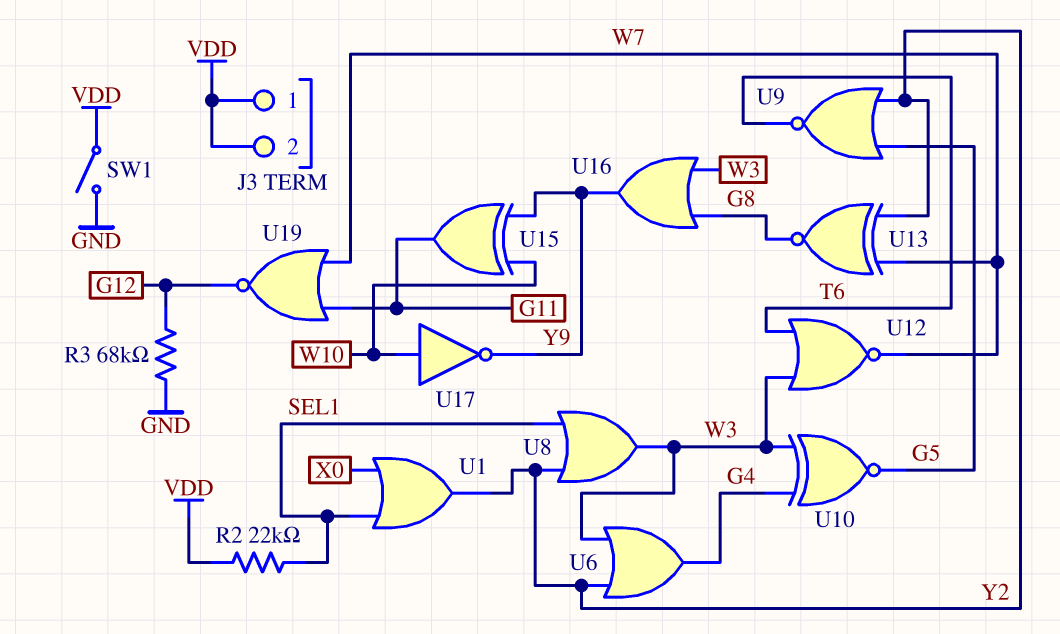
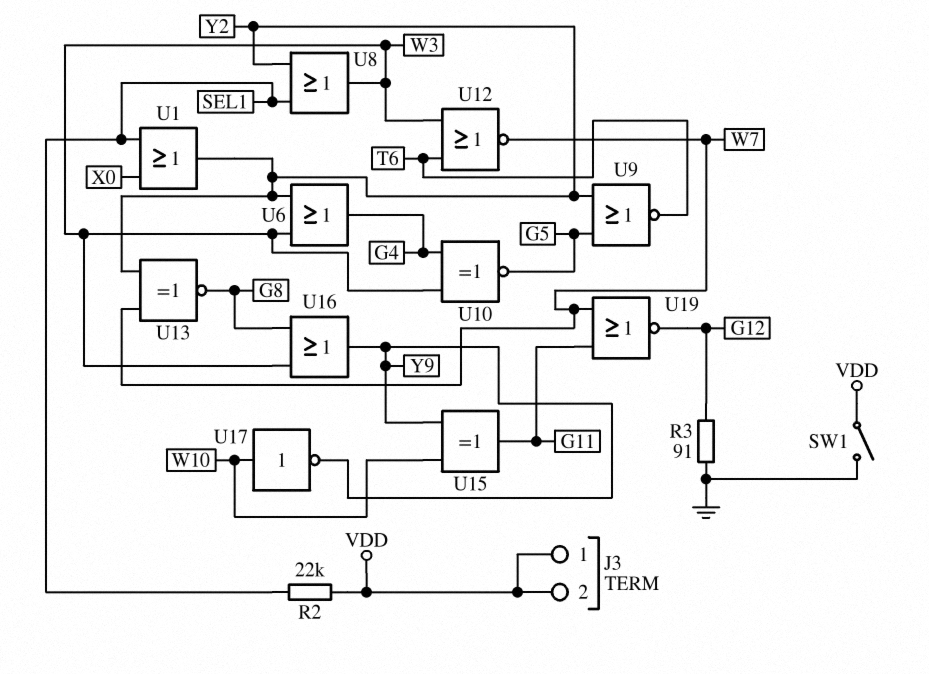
R3: 68k (G12, GND) -> 91 (G12, GND)

